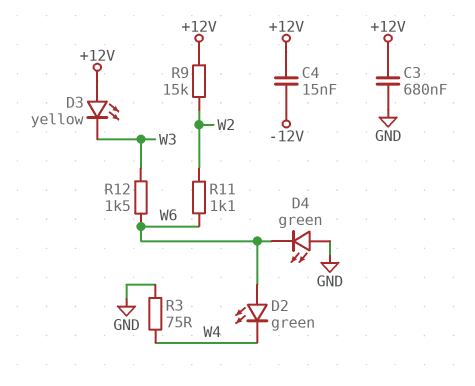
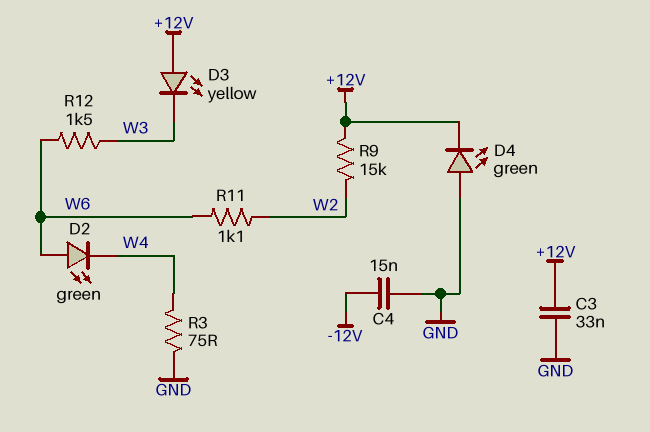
C3: 680nF (+12V, GND) -> 33nF (+12V, GND)
C4: 15nF (+12V, -12V) -> 15nF (-12V, GND)
D4: LED green (A GND, K W6) -> LED green (A GND, K +12V)

